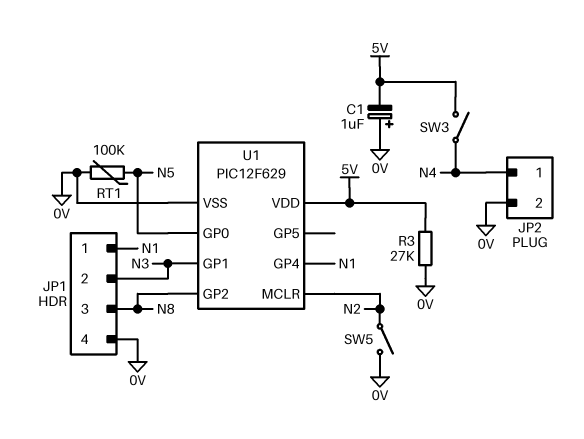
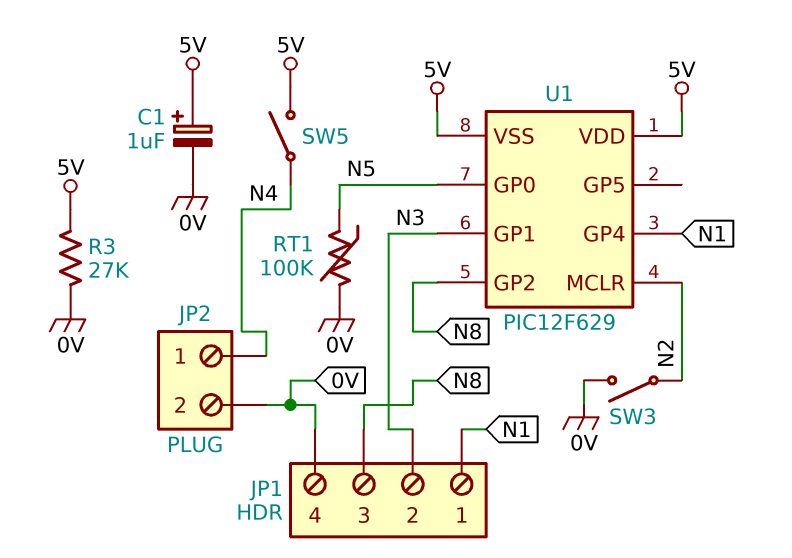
C1: 1uF (plus 0V, minus 5V) -> 1uF (plus 5V, minus 0V)
SW3: switch (5V, N4) -> switch (0V, N2)
SW5: switch (0V, N2) -> switch (5V, N4)
U1 pin VSS: 0V -> 5V

